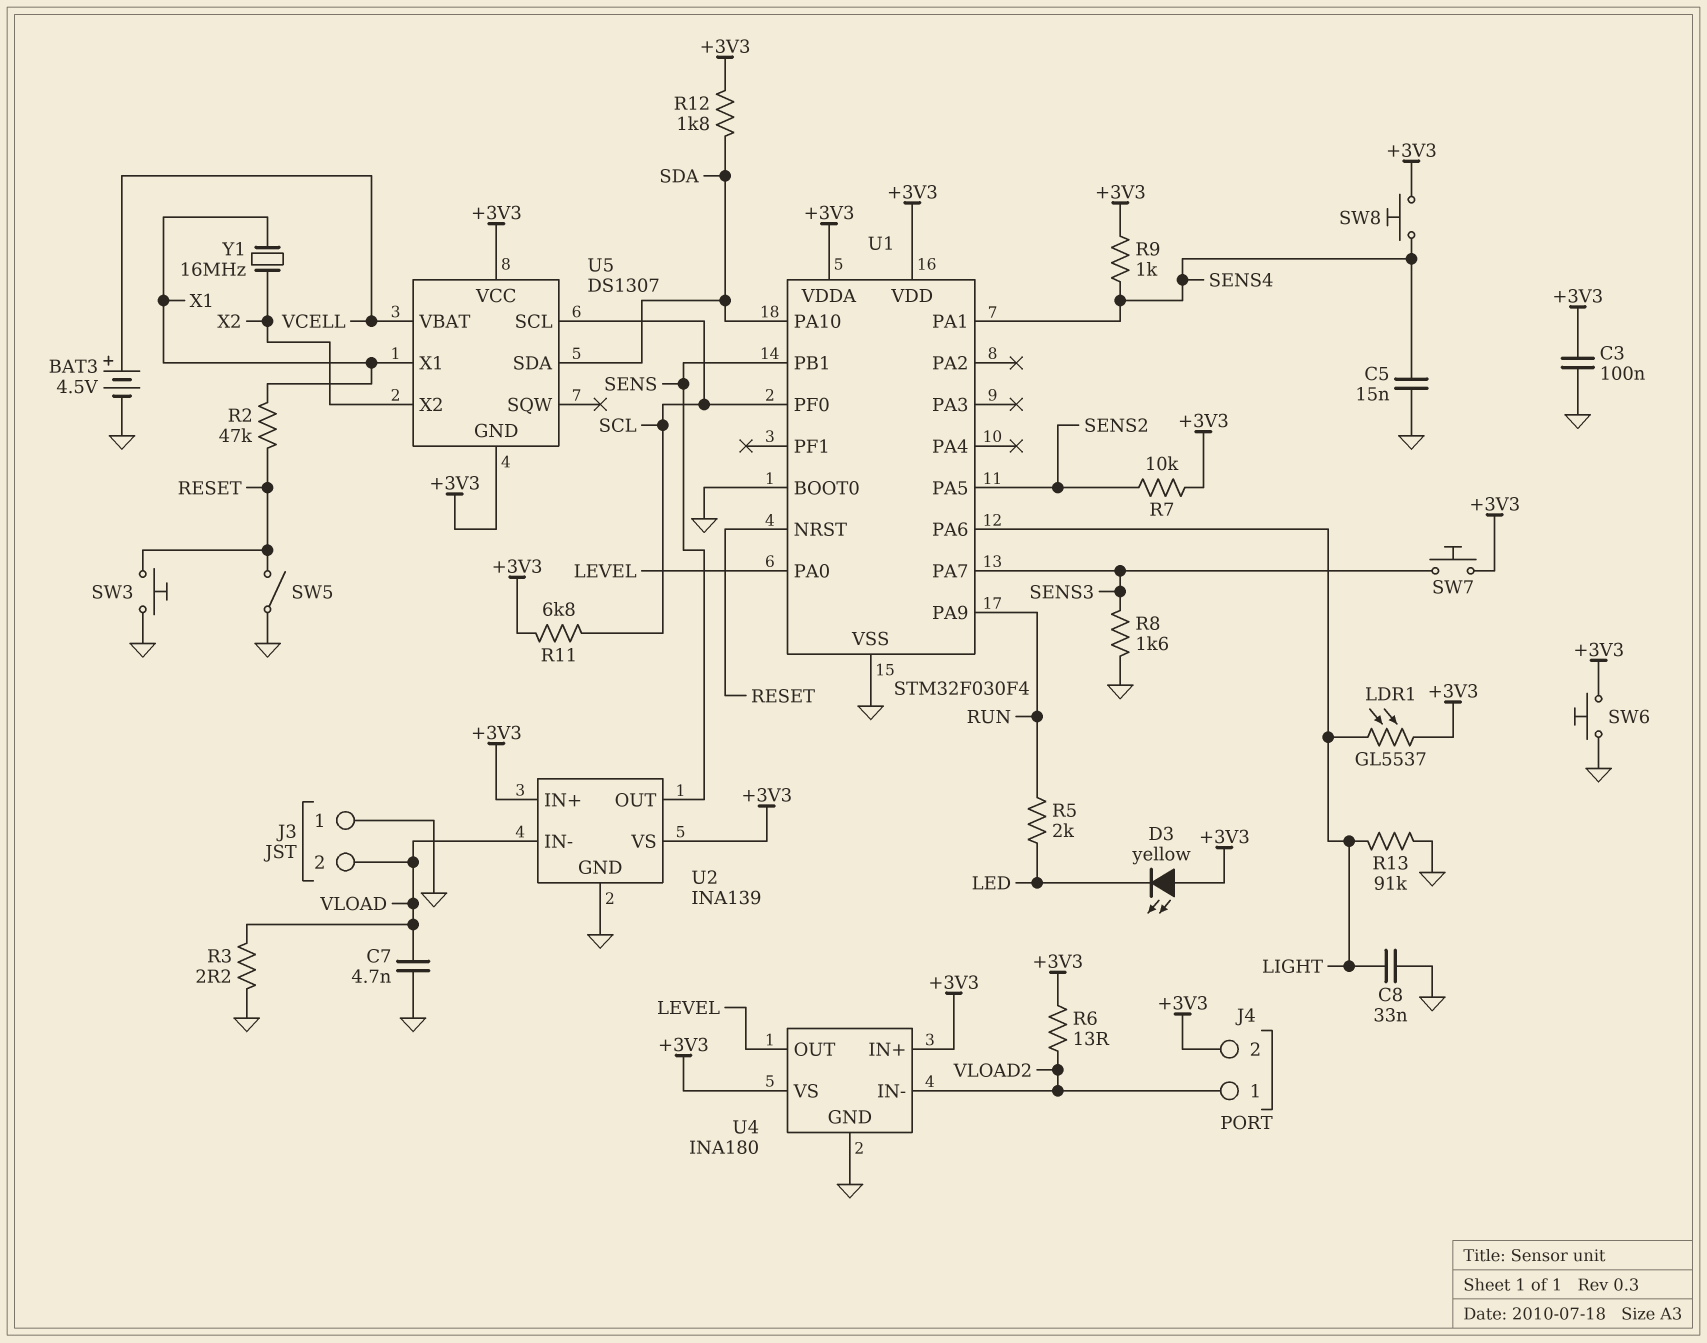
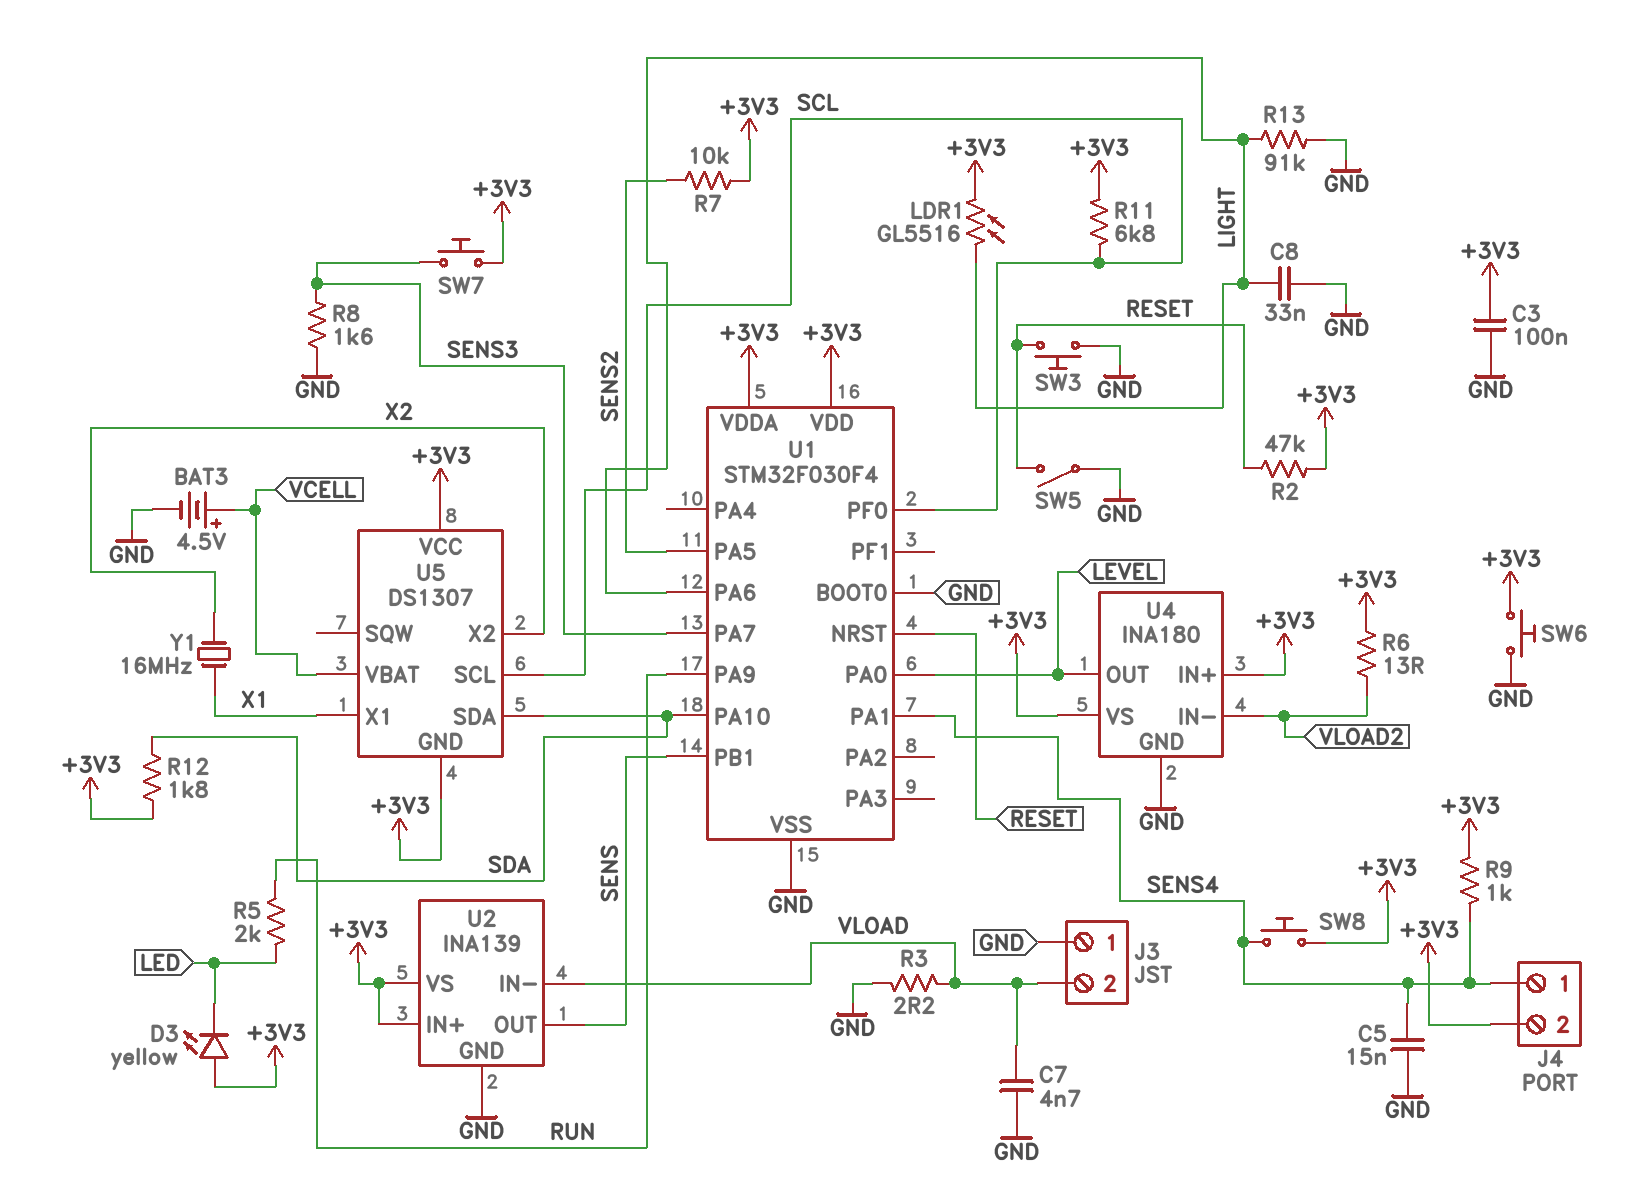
J4 pin 1: VLOAD2 -> SENS4
LDR1: GL5537 (+3V3, LIGHT) -> GL5516 (+3V3, LIGHT)
R2: 47k (RESET, X1) -> 47k (+3V3, RESET)

